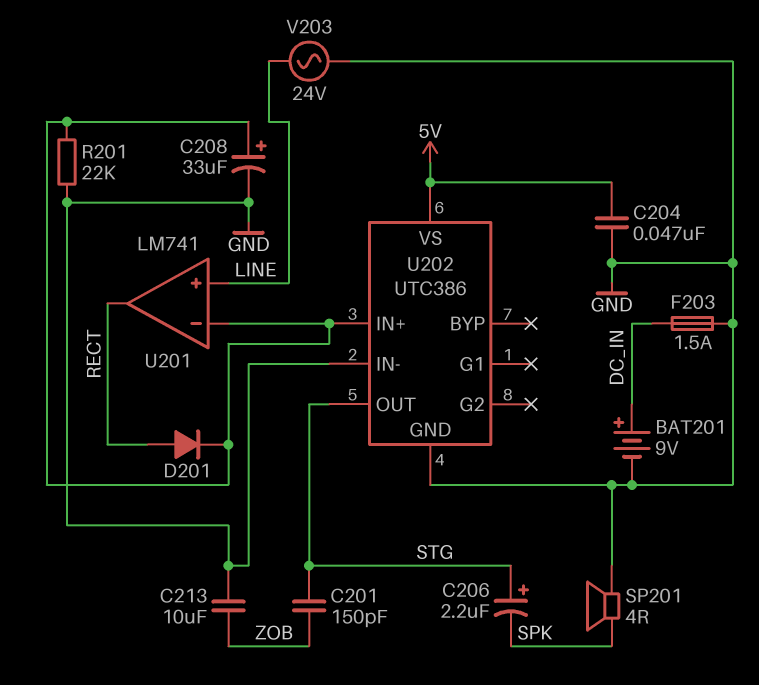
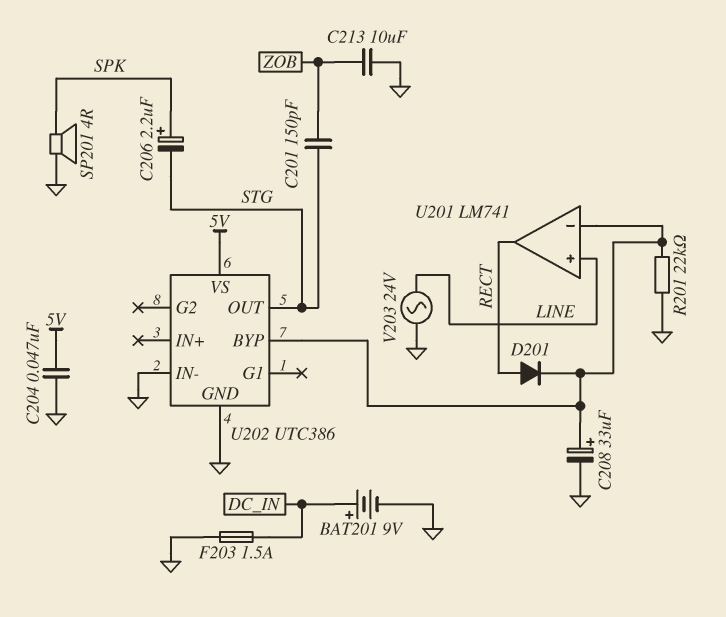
C206: 2.2uF (plus STG, minus SPK) -> 2.2uF (plus SPK, minus STG)
U202 pin BYP: none -> U201/in-
U202 pin IN+: U201/in- -> none

